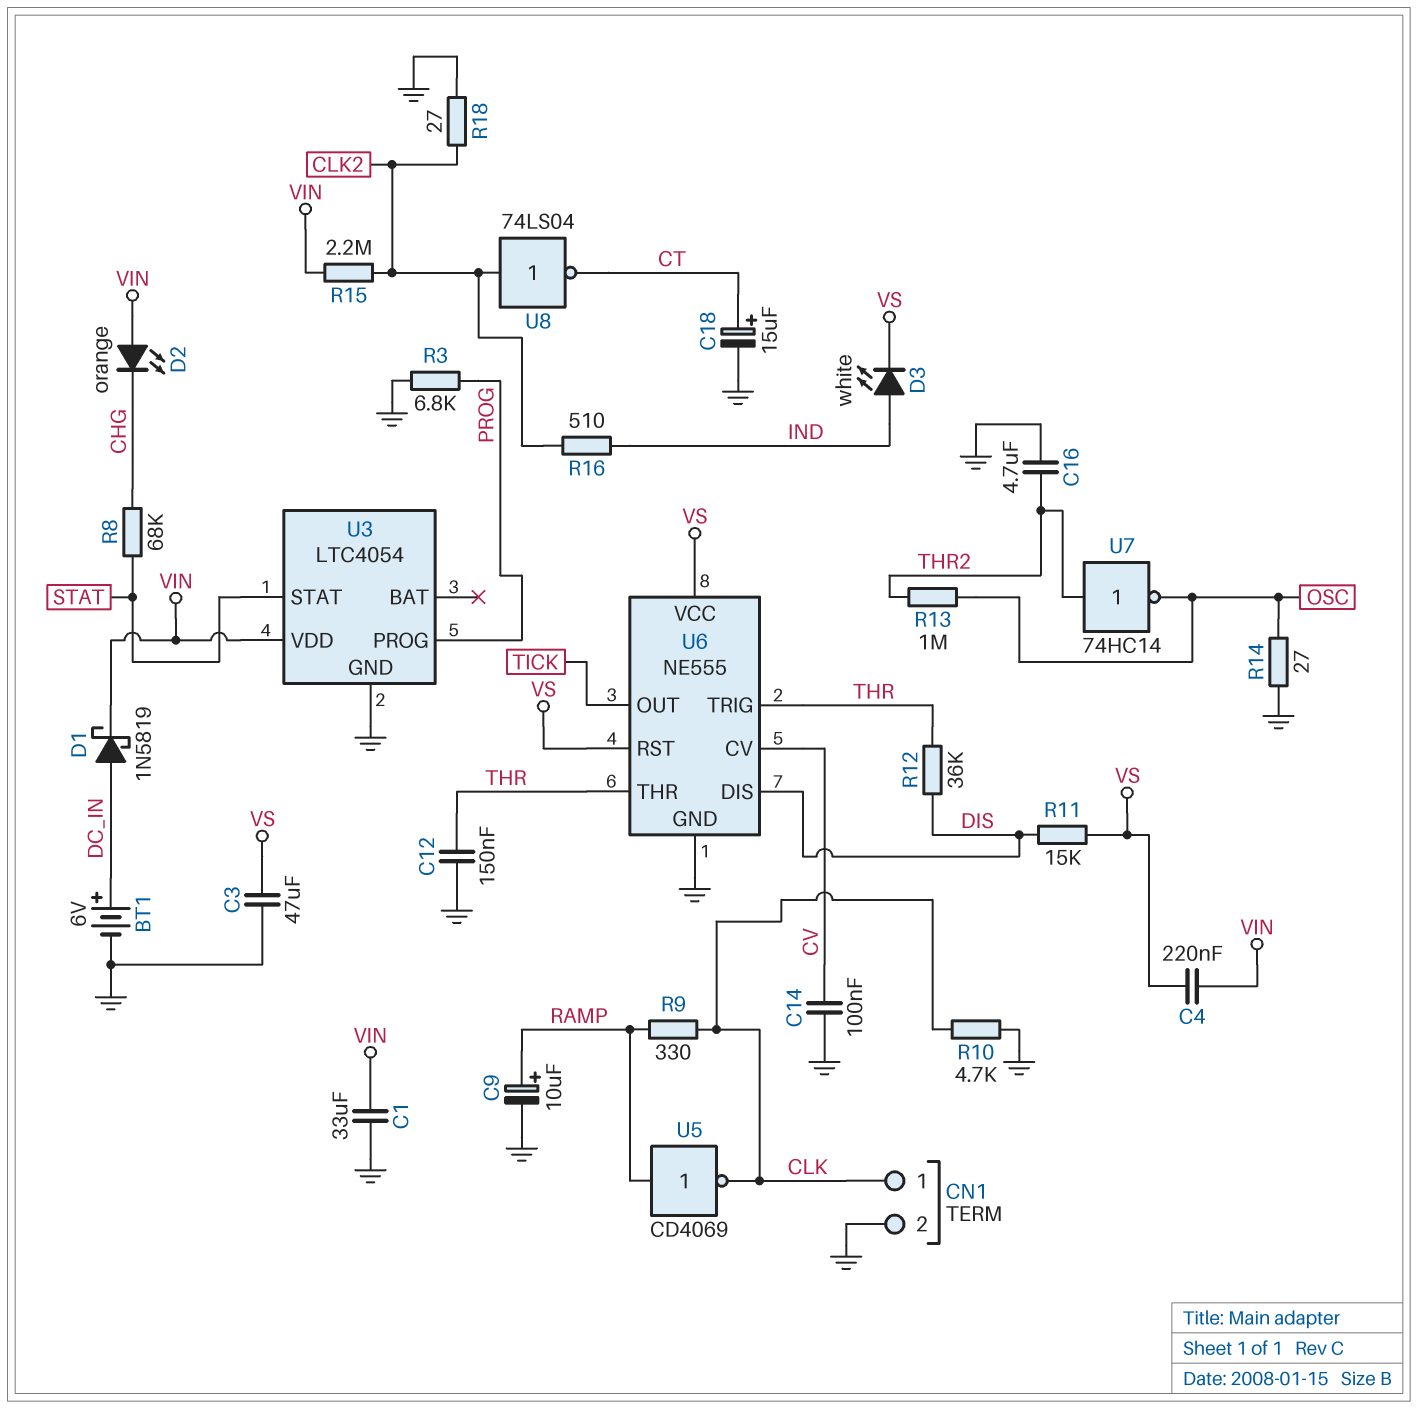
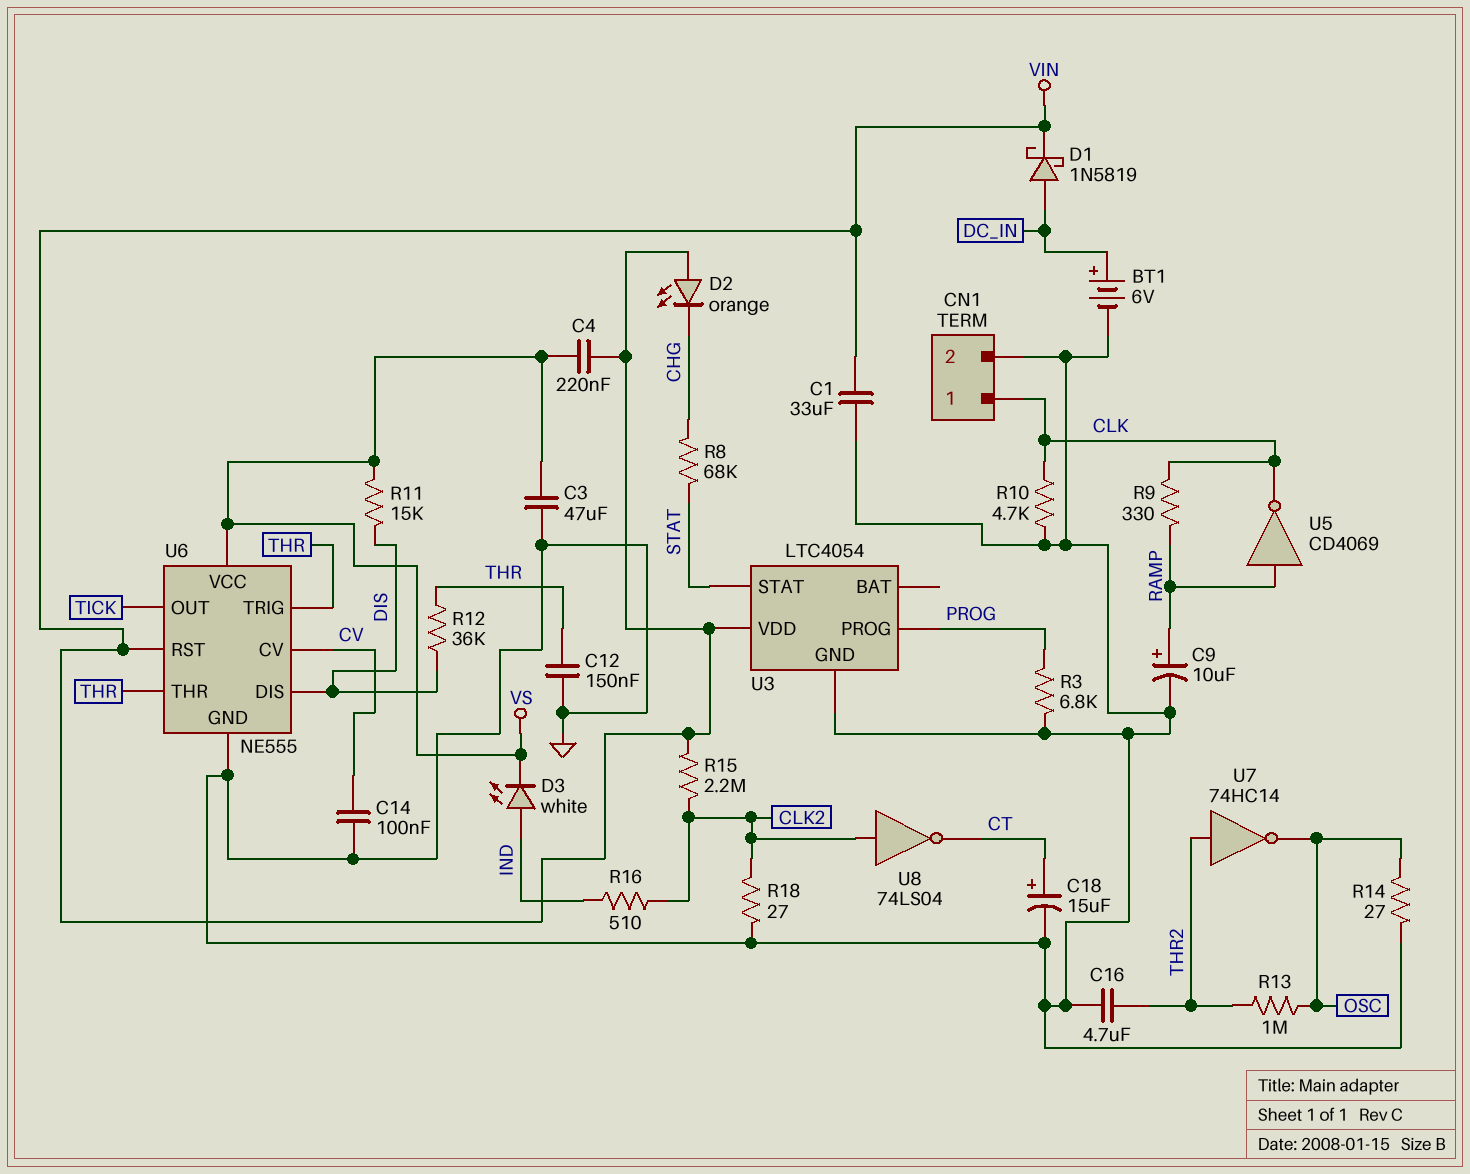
U6 pin RST: VS -> VIN

